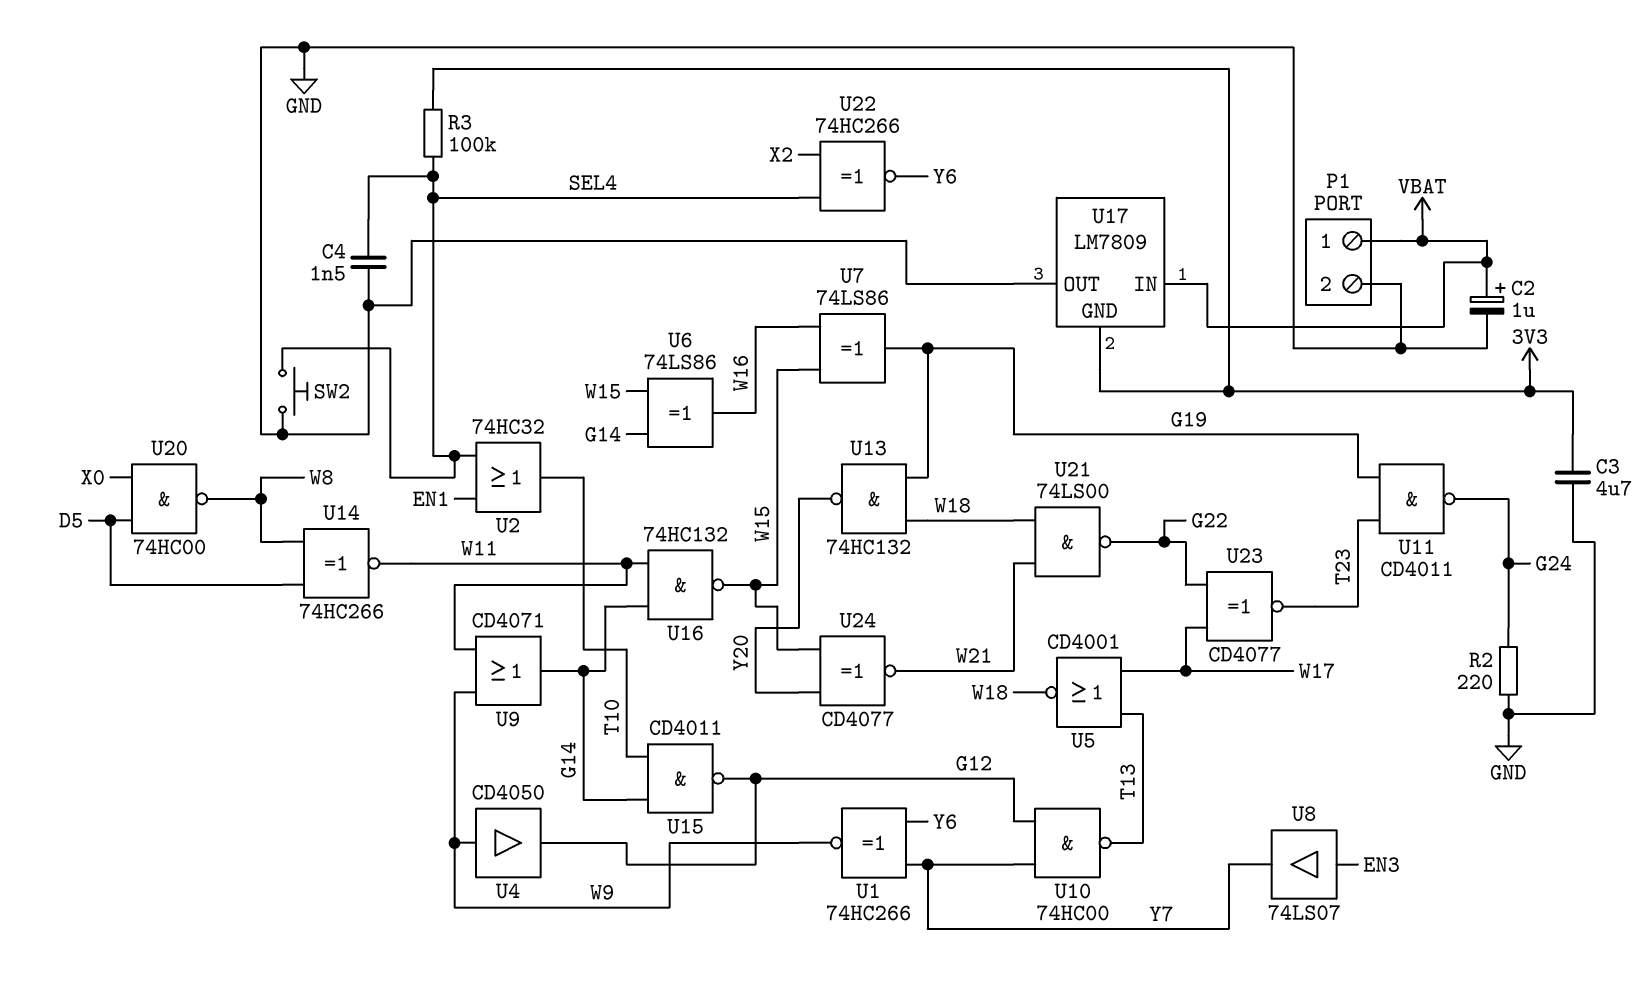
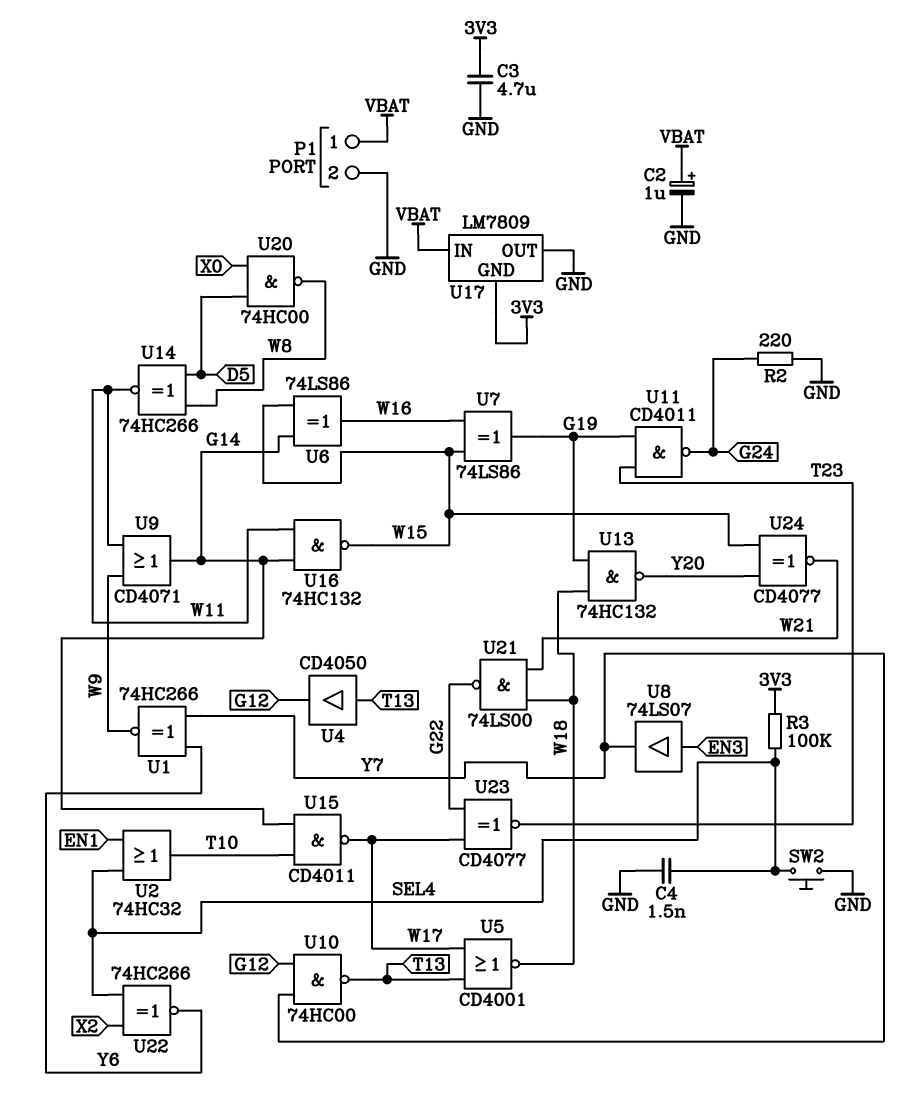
U4: buffer CD4050 (in W9, out G12) -> buffer CD4050 (in T13, out G12)
U15: NAND CD4011 (in G14, in T10, out G12) -> NAND CD4011 (in G14, in T10, out W17)

